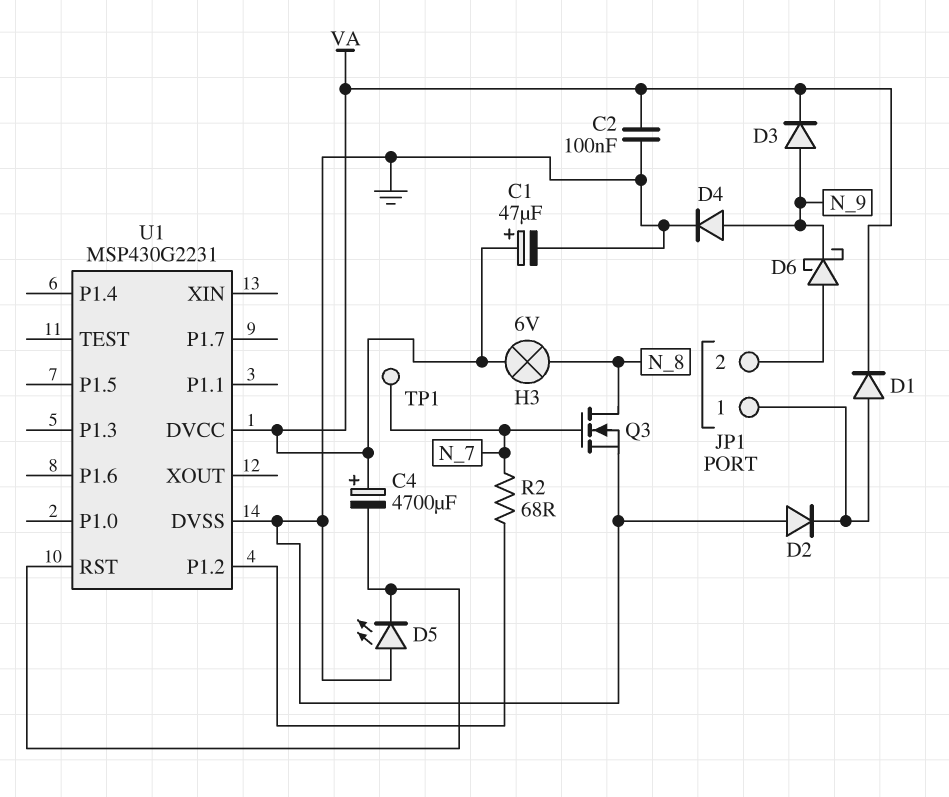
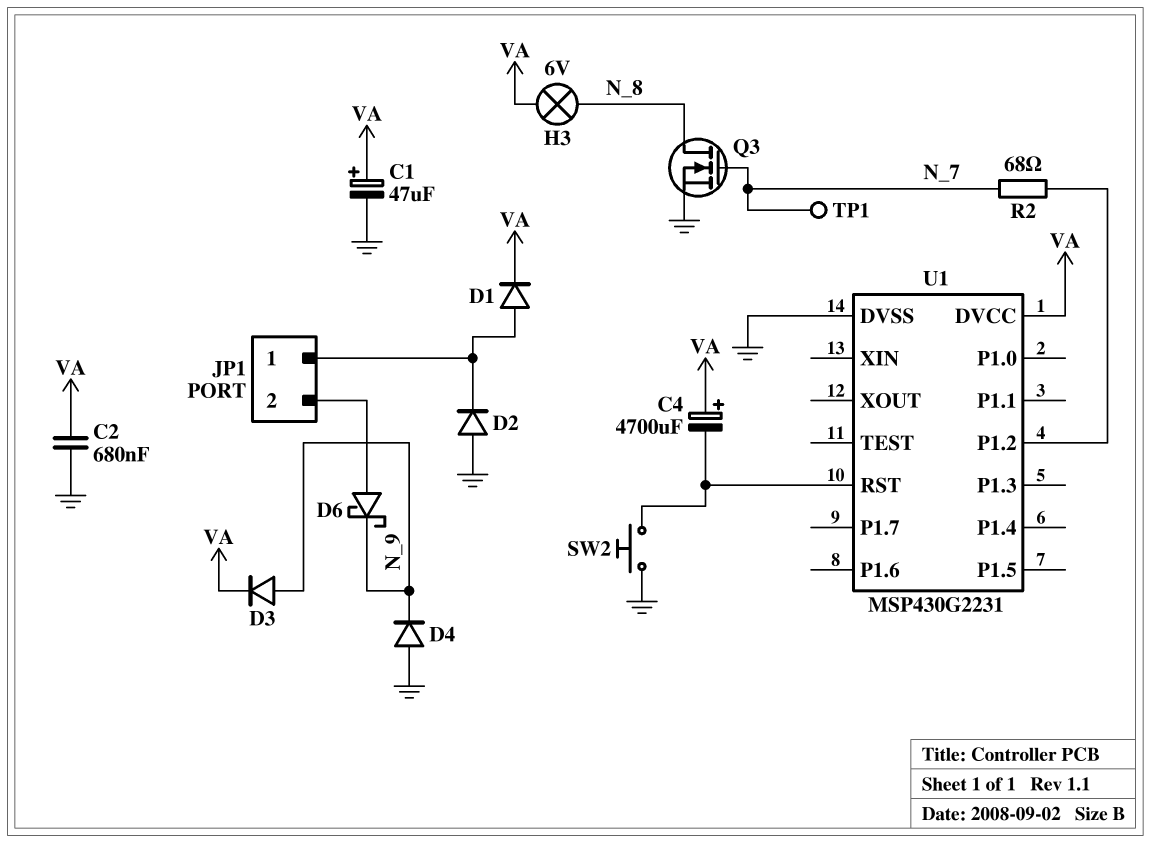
C2: 100nF (GND, VA) -> 680nF (GND, VA)
D4: diode (A N_9, K GND) -> diode (A GND, K N_9)
D5: LED (A GND, K U1/RST) -> none
SW2: none -> button (GND, U1/RST)

